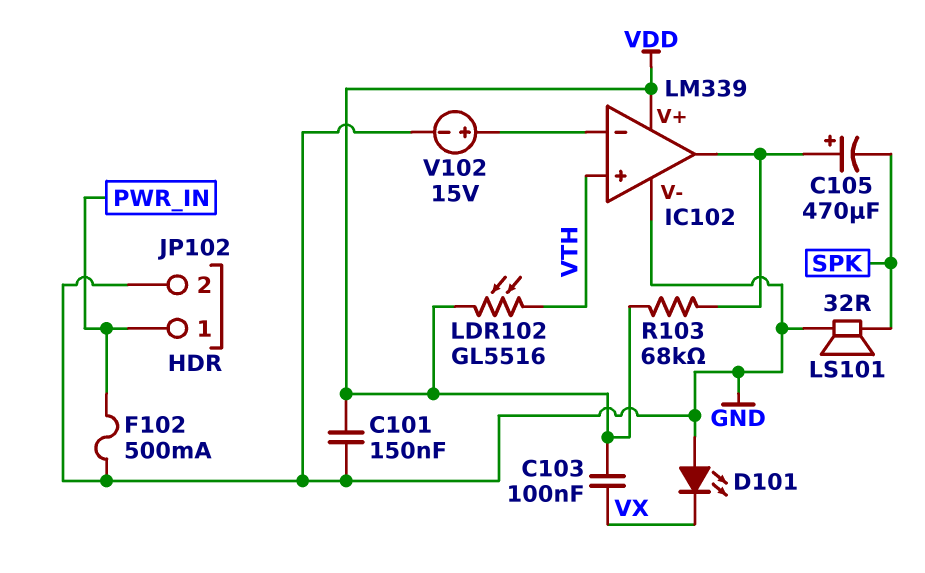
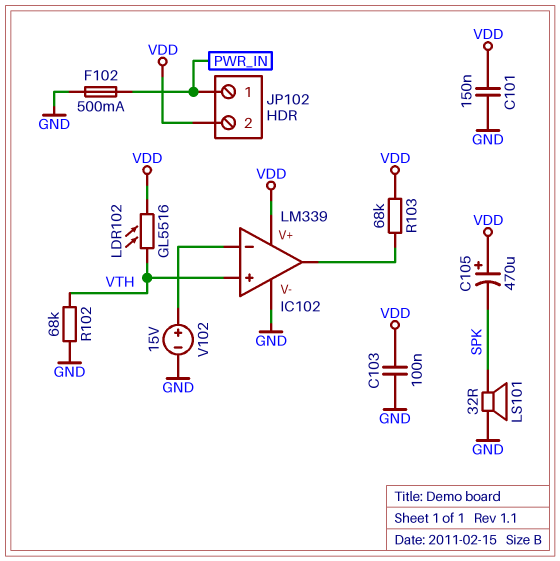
C103: 100nF (VDD, VX) -> 100nF (GND, VDD)
C105: 470uF (plus IC102/out, minus SPK) -> 470uF (plus VDD, minus SPK)
D101: LED (A GND, K VX) -> none
JP102 pin 2: GND -> VDD
R102: none -> 68k (GND, VTH)

